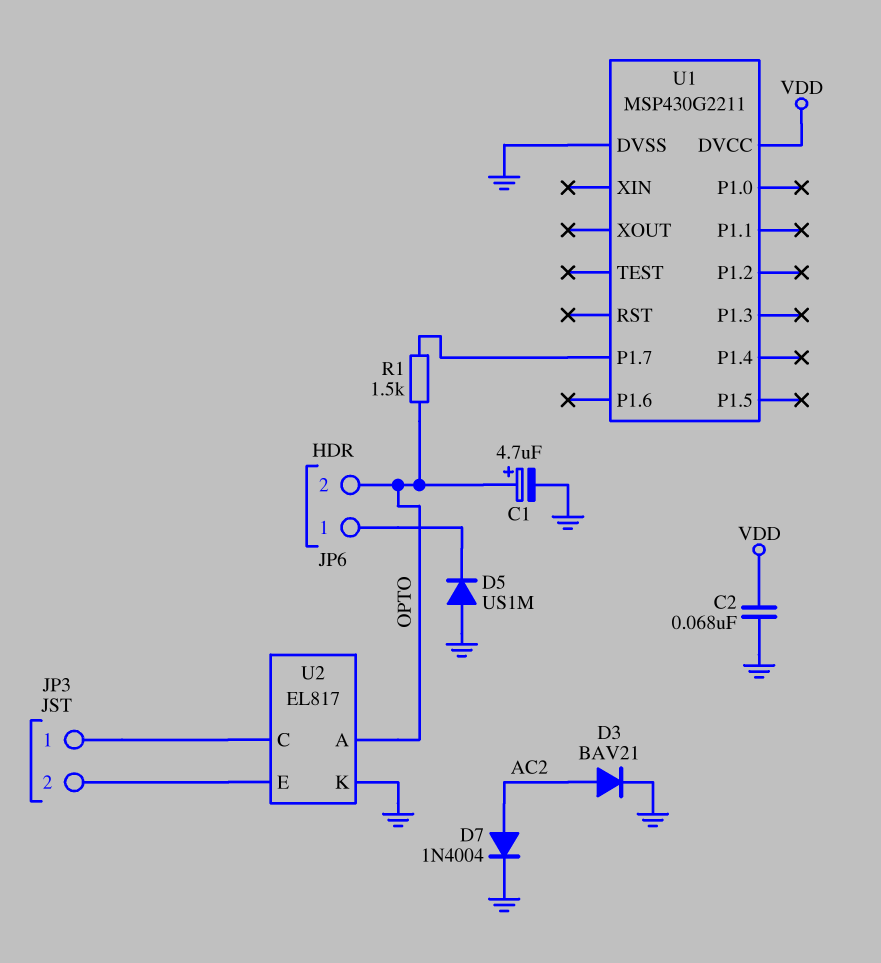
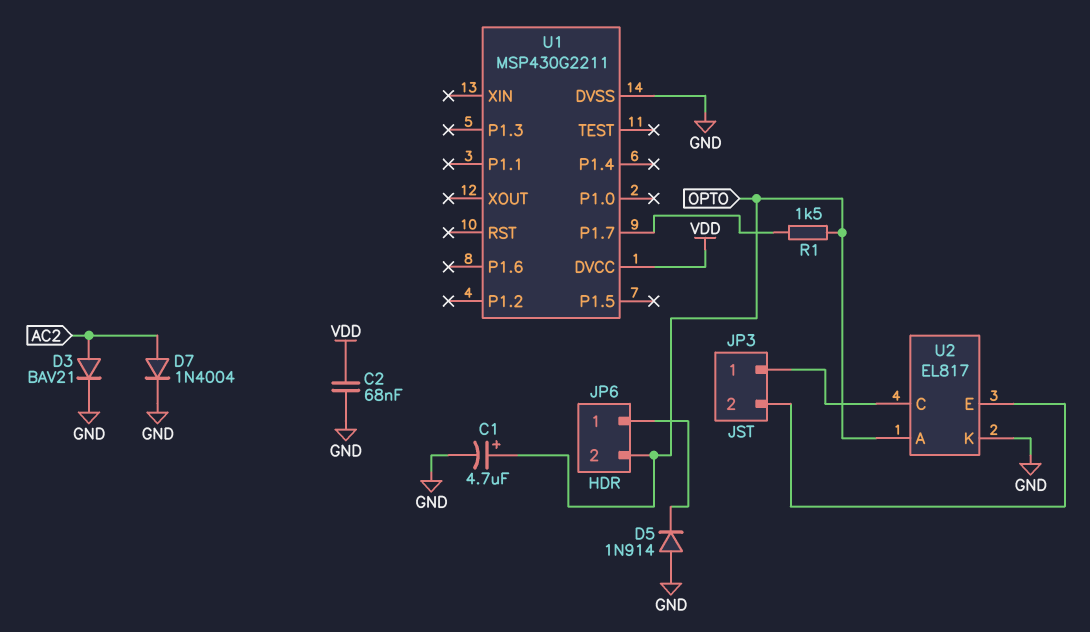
D5: diode US1M (A GND, K JP6/1) -> diode 1N914 (A GND, K JP6/1)

